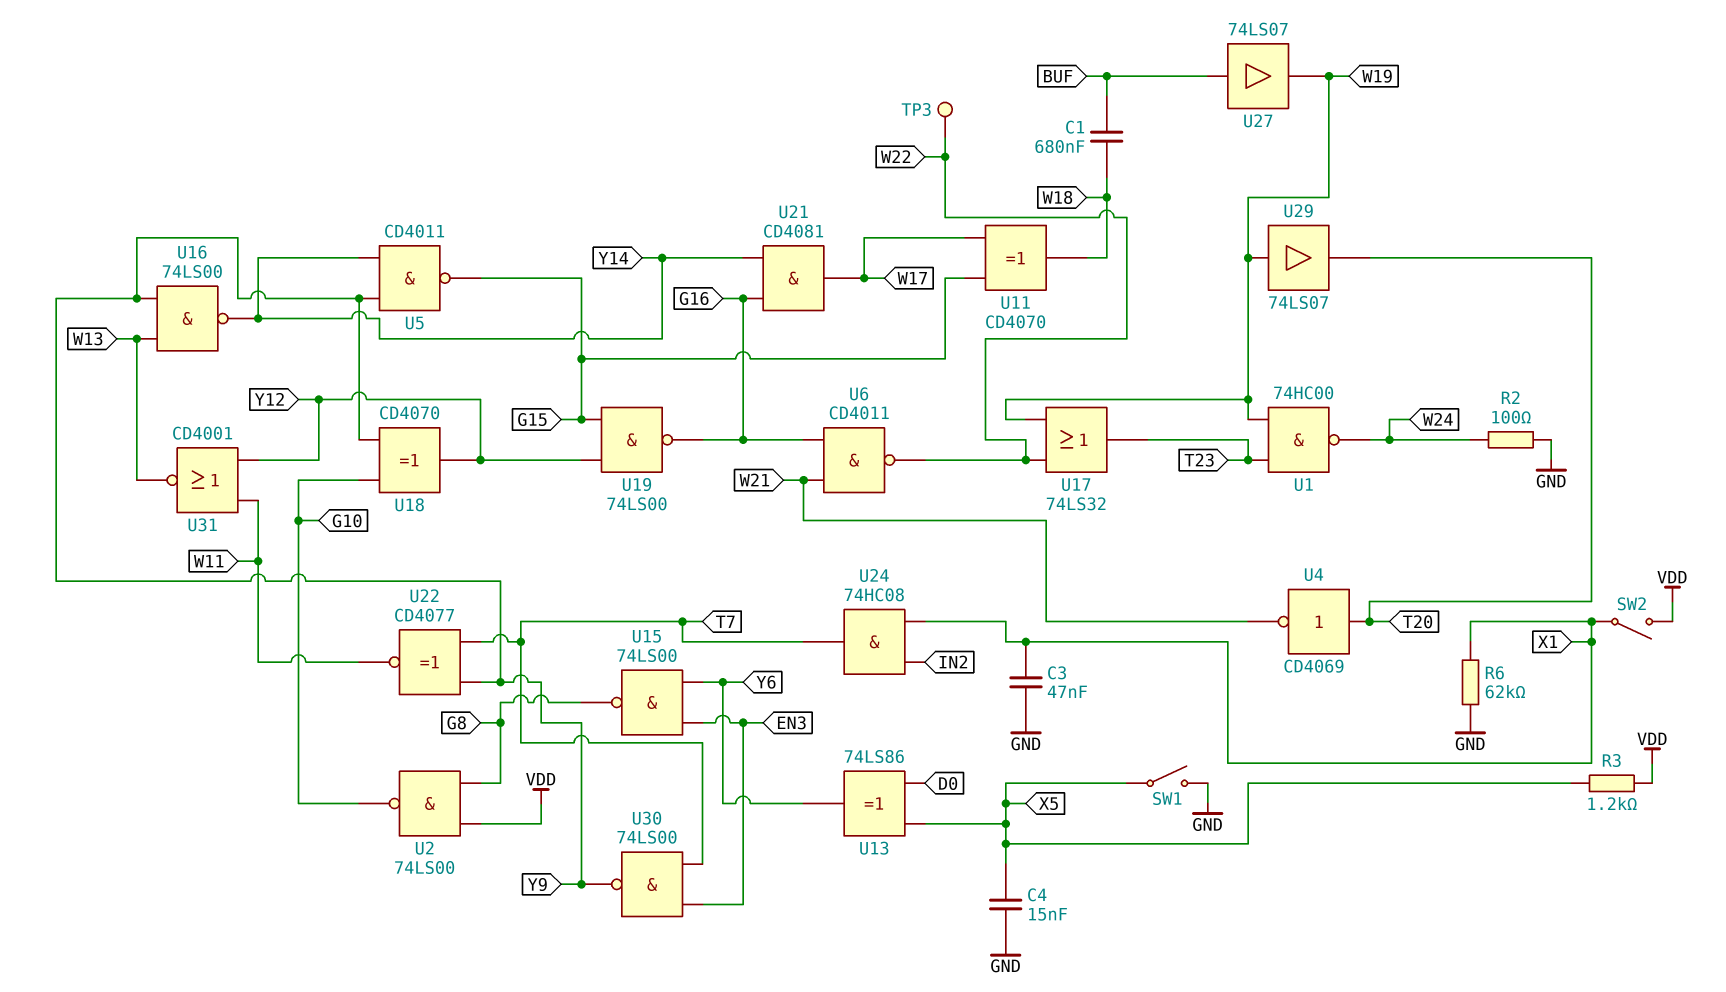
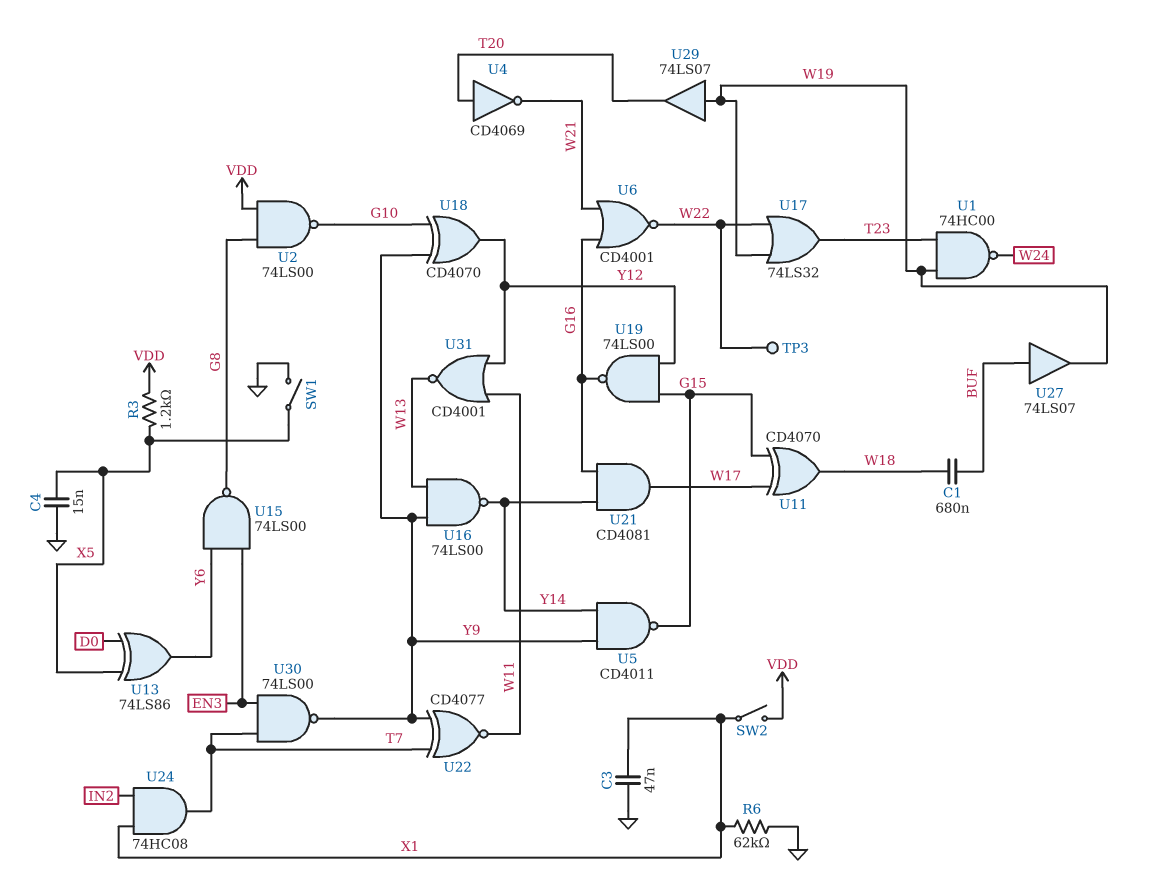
R2: 100 (GND, W24) -> none
U6: NAND CD4011 (in G16, in W21, out W22) -> NOR CD4001 (in G16, in W21, out W22)

